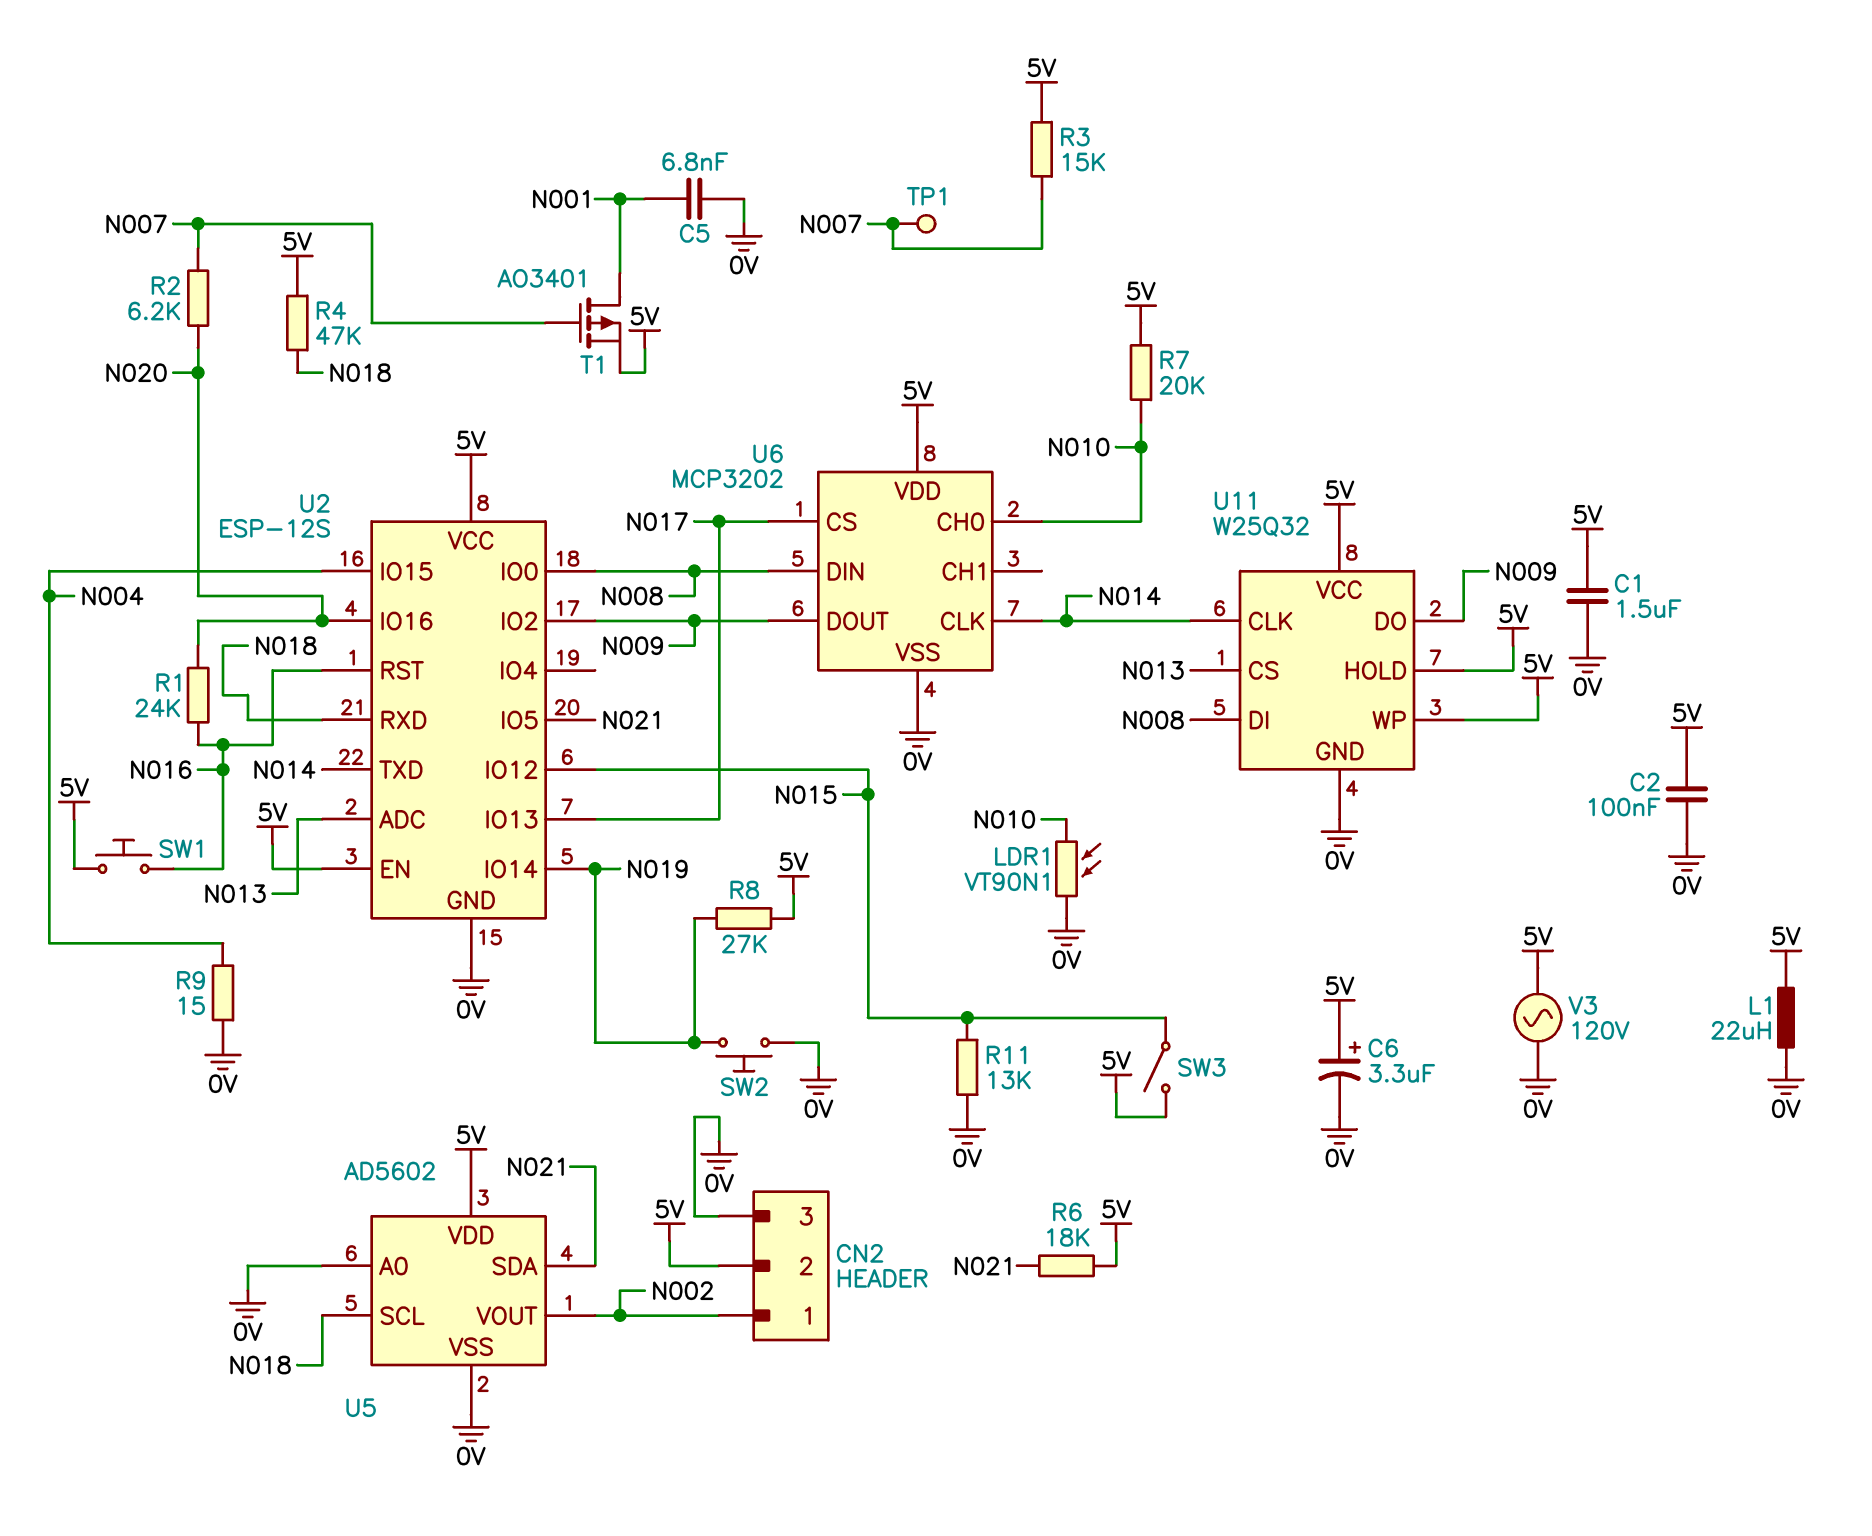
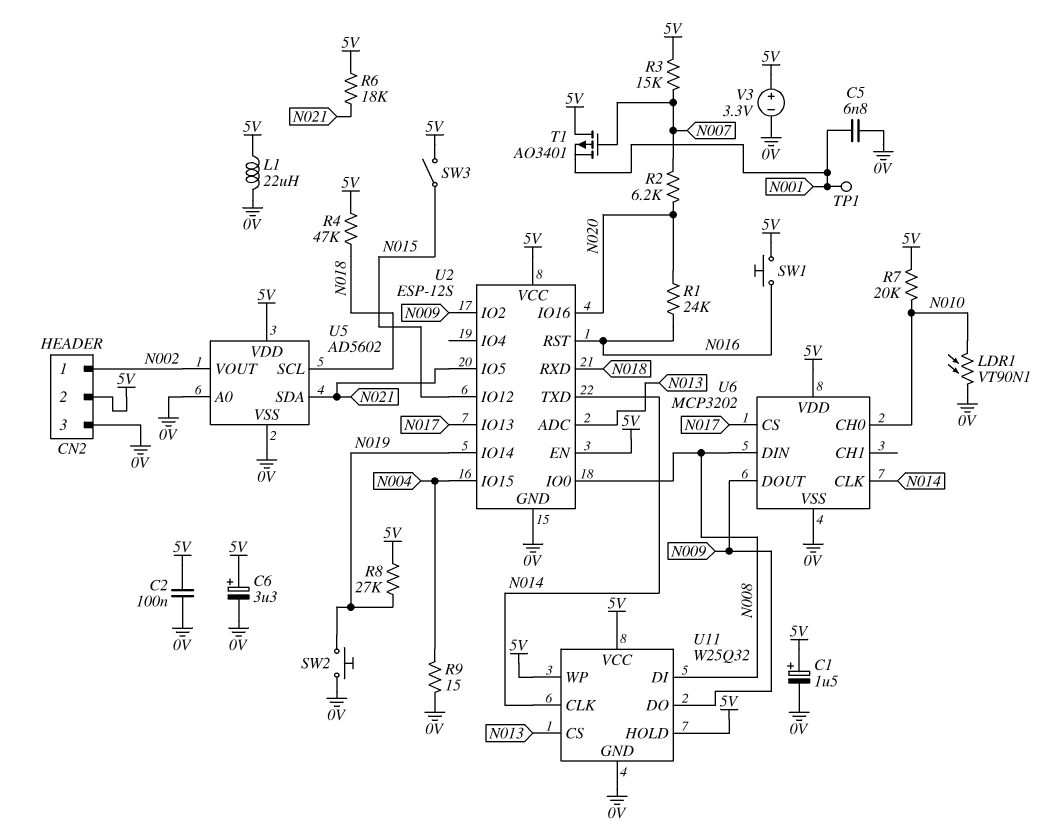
C1: 1.5uF (0V, 5V) -> 1.5uF (plus 5V, minus 0V)
R11: 13k (0V, N015) -> none
T1: PMOS AO3401 (G N007, D N001, S 5V) -> PMOS AO3401 (G N007, D 5V, S N001)
TP1: test point (N007) -> test point (N001)
V3: AC 120V (0V, 5V) -> 3.3V (plus 5V, minus 0V)

